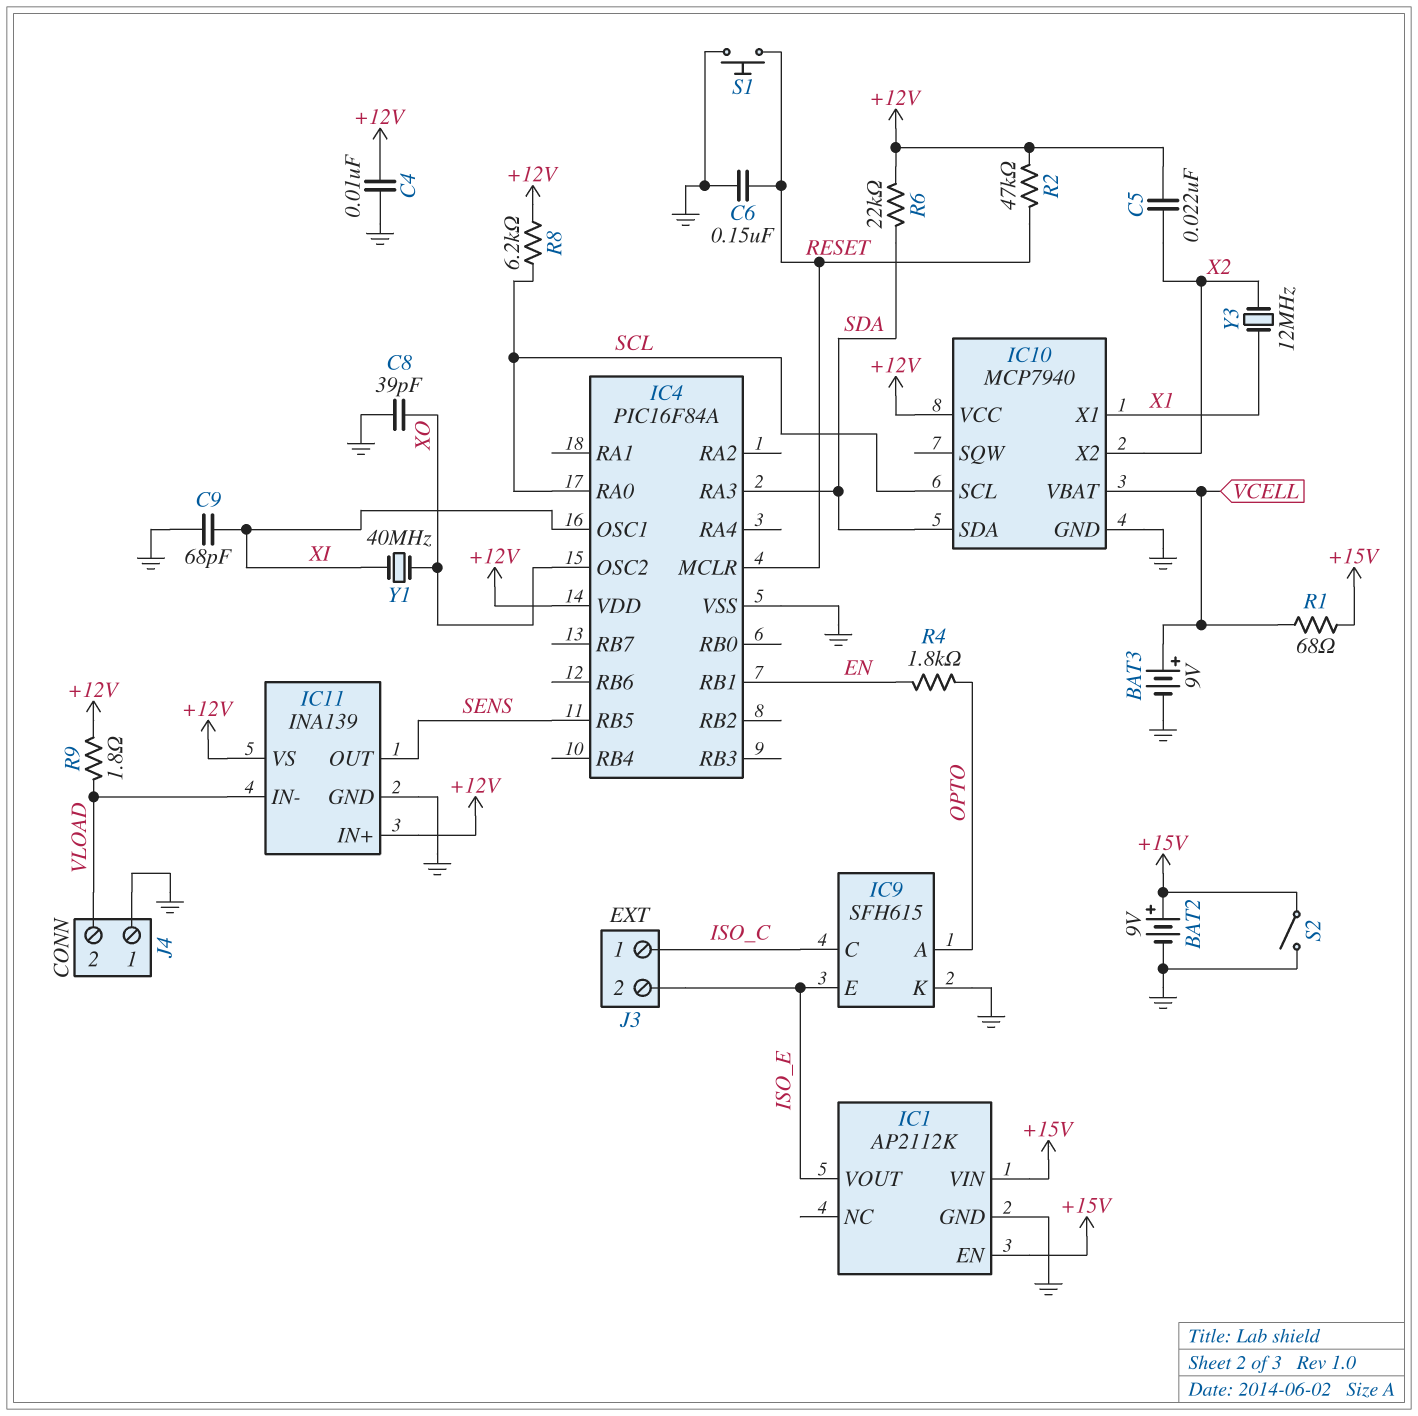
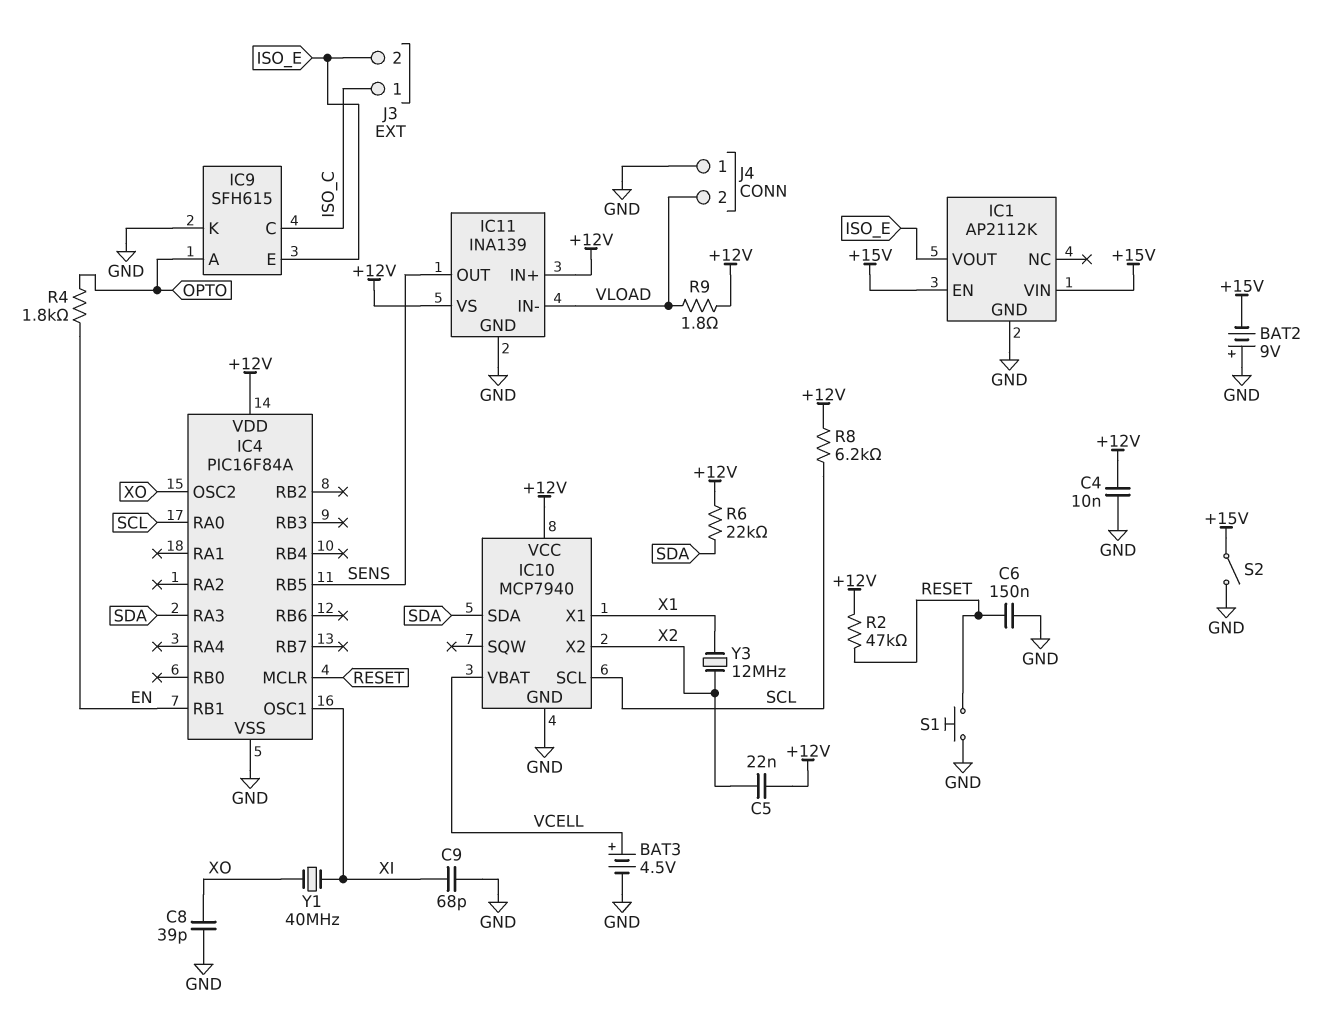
BAT2: 9V (plus +15V, minus GND) -> 9V (plus GND, minus +15V)
BAT3: 9V (plus VCELL, minus GND) -> 4.5V (plus VCELL, minus GND)
R1: 68 (+15V, VCELL) -> none

